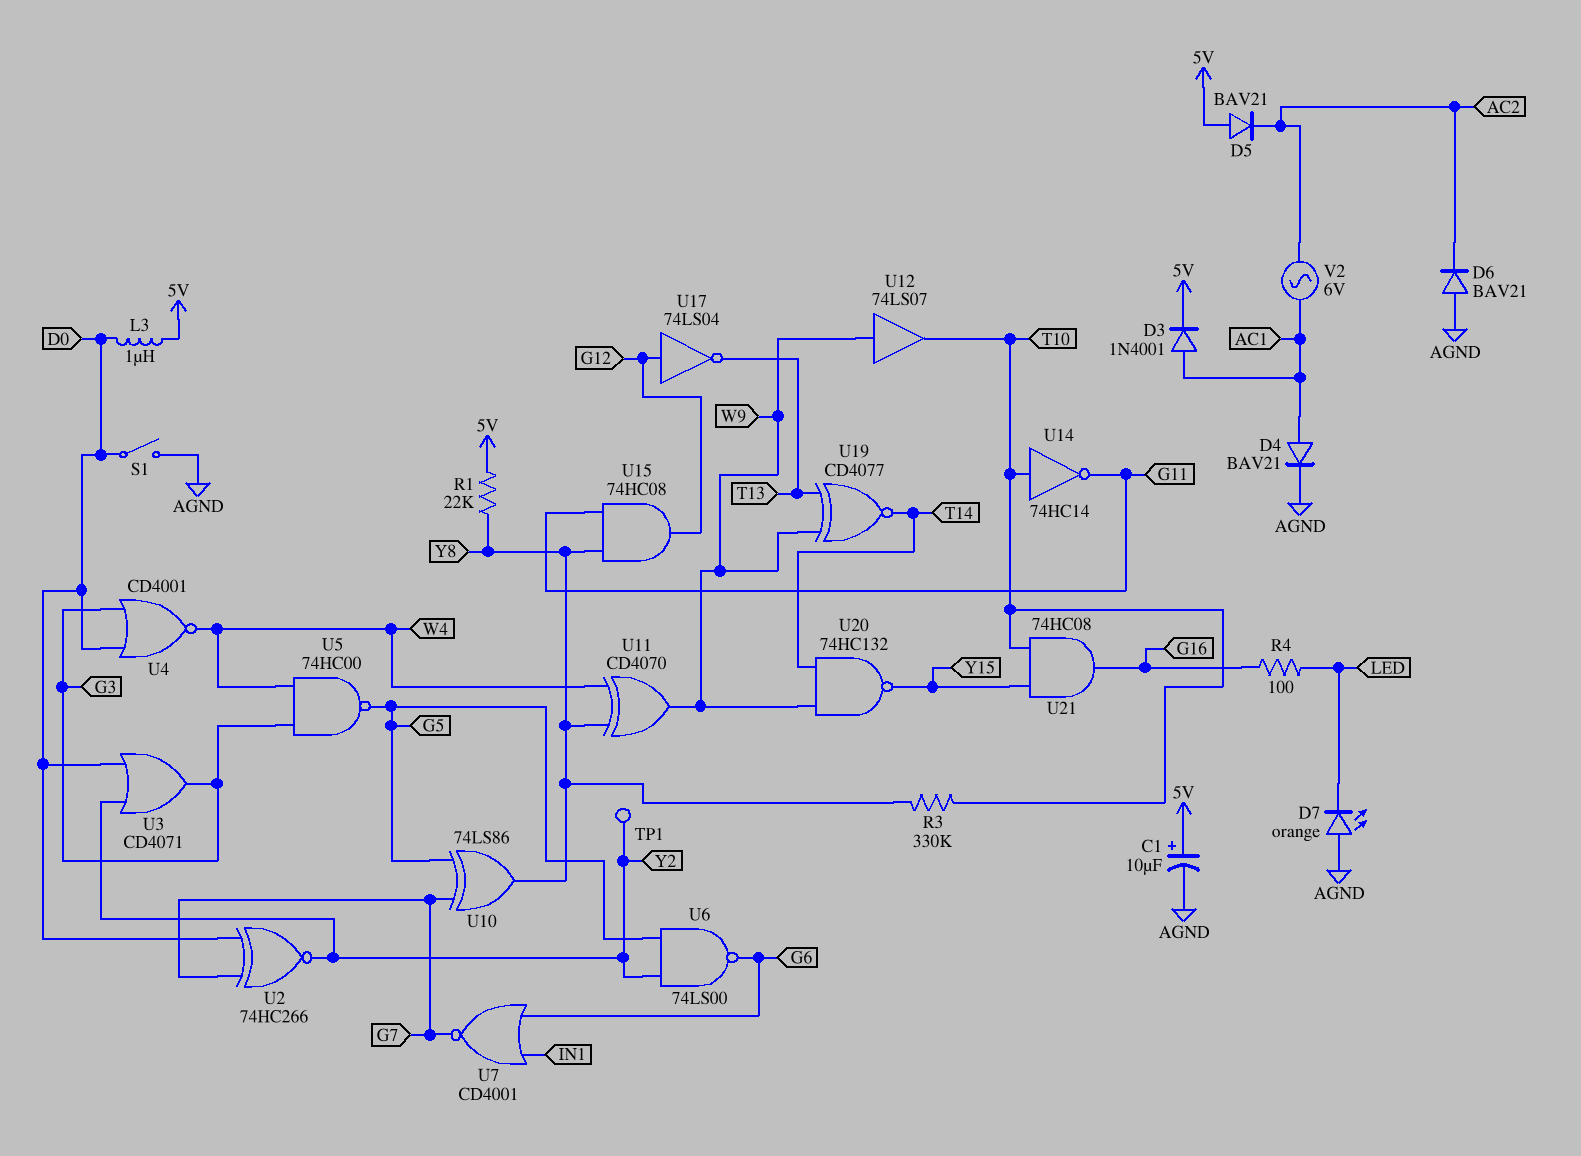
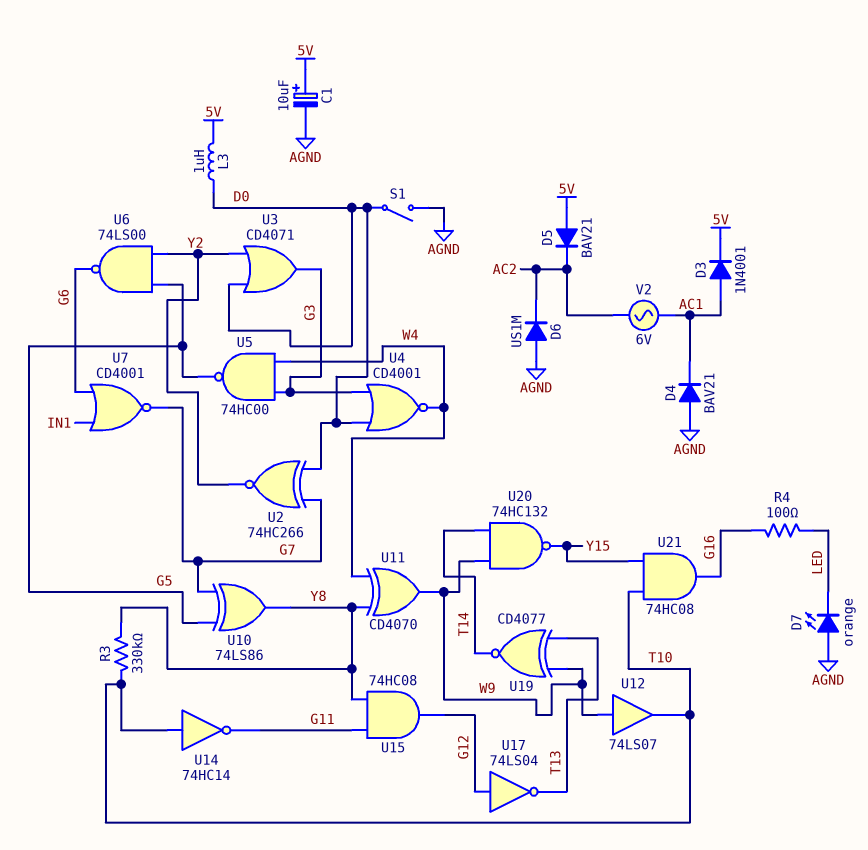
D4: diode BAV21 (A AC1, K AGND) -> diode BAV21 (A AGND, K AC1)
D6: diode BAV21 (A AGND, K AC2) -> diode US1M (A AGND, K AC2)
R1: 22k (5V, Y8) -> none
TP1: test point (Y2) -> none

